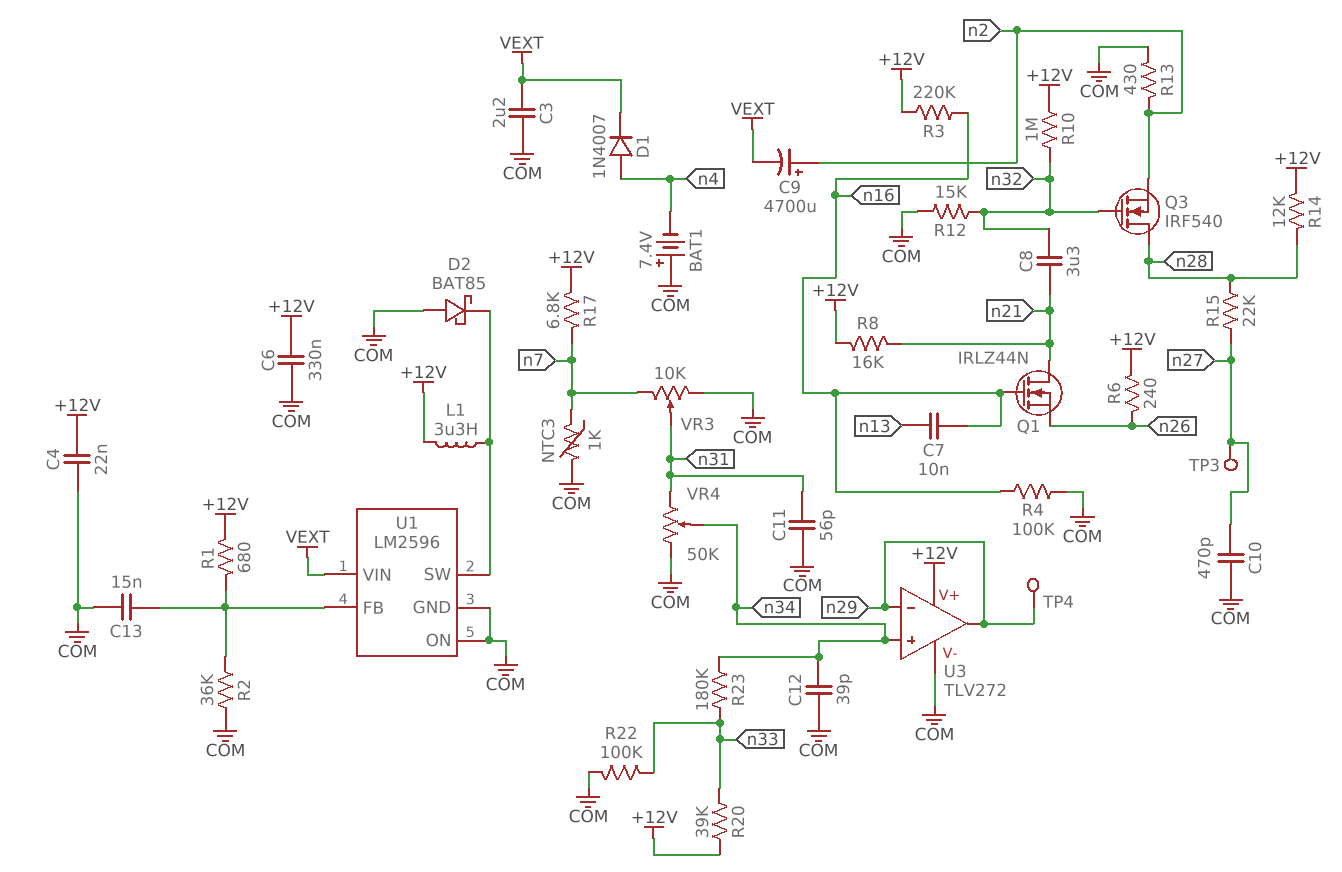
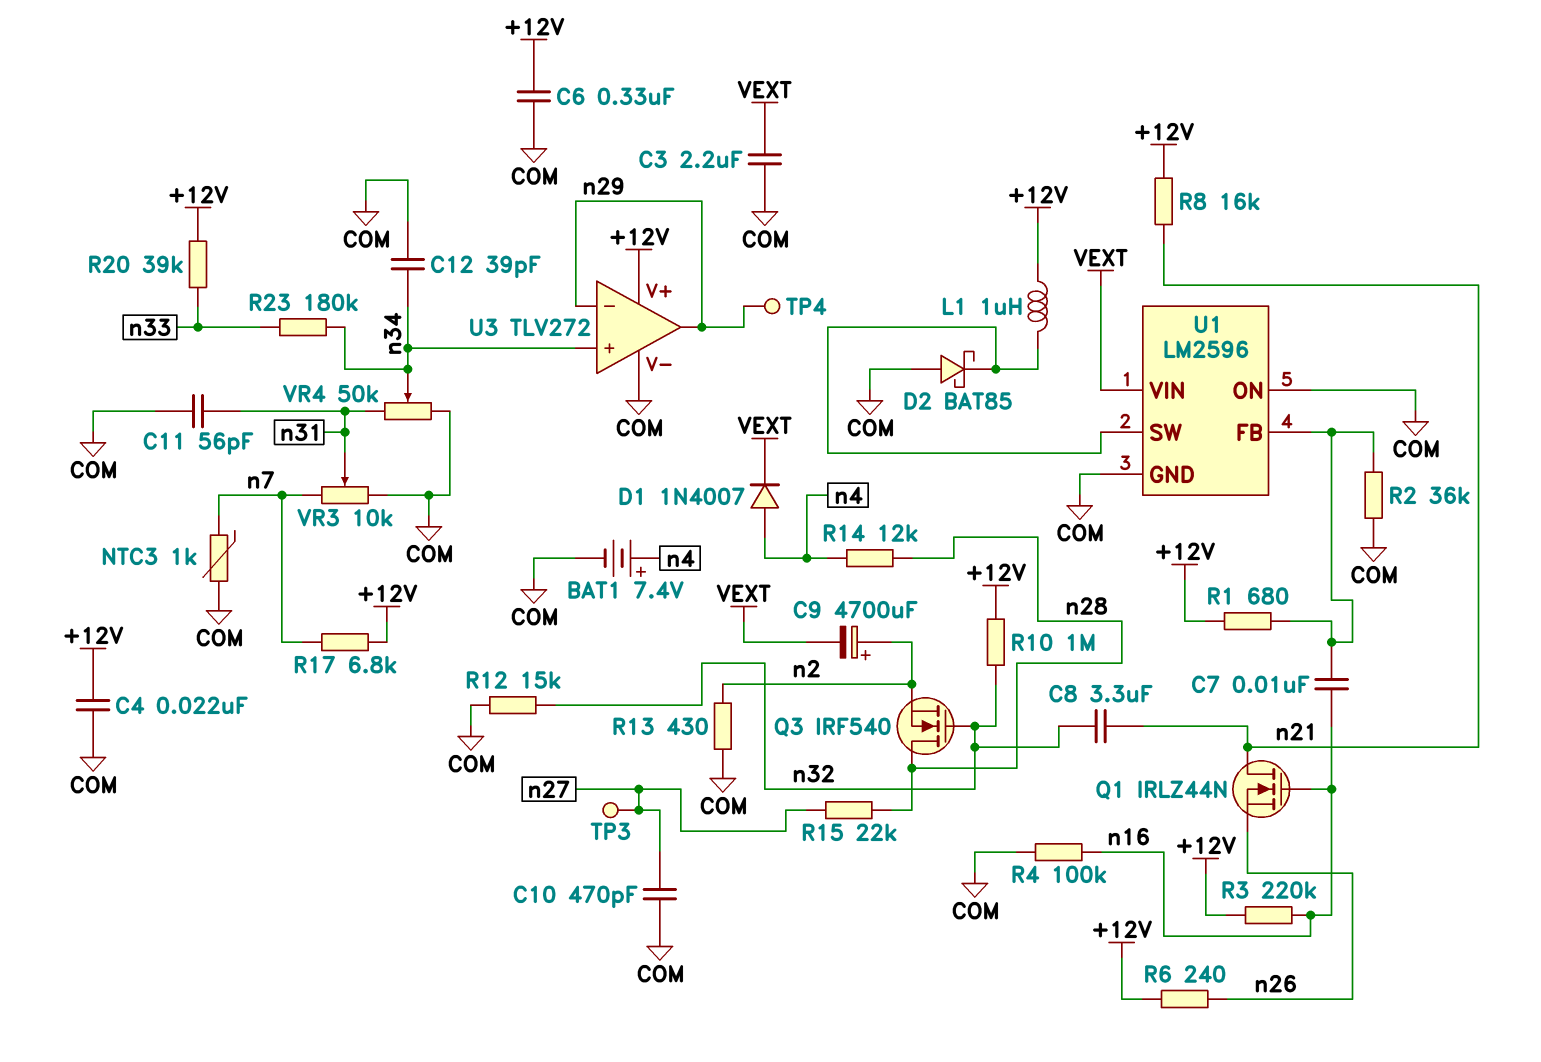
BAT1: 7.4V (plus COM, minus n4) -> 7.4V (plus n4, minus COM)
C7: 10nF (n13, n16) -> 10nF (U1/FB, n16)
C13: 15nF (COM, U1/FB) -> none
L1: 3.3uH (+12V, U1/SW) -> 1uH (+12V, U1/SW)
R14: 12k (+12V, n28) -> 12k (n4, n28)
R22: 100k (COM, n33) -> none

